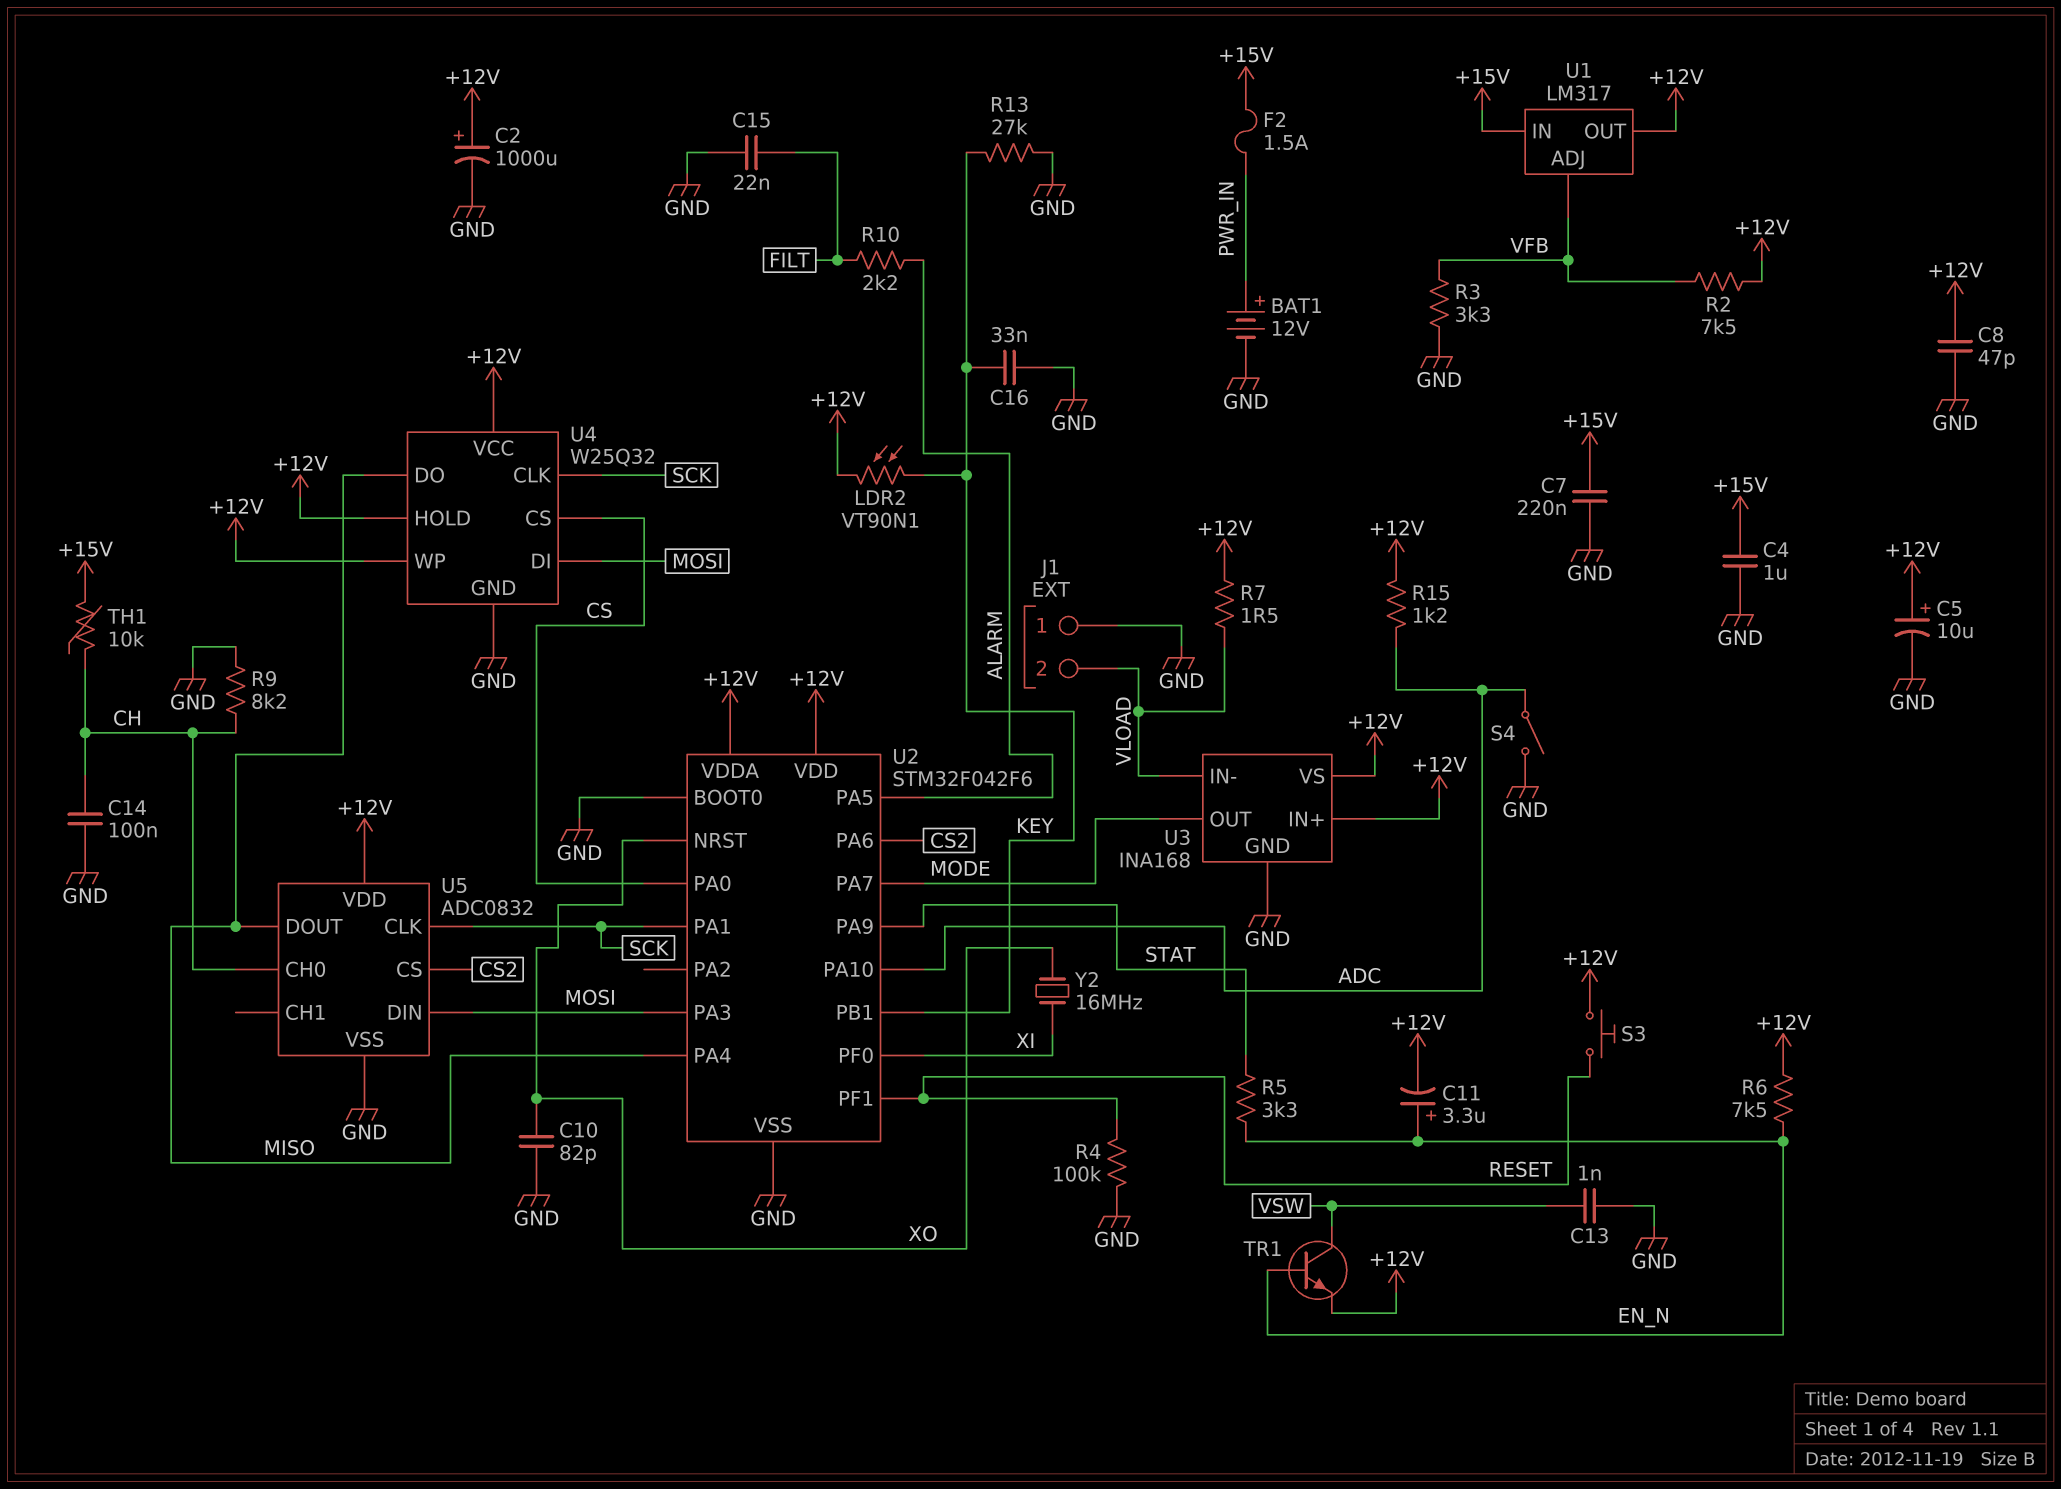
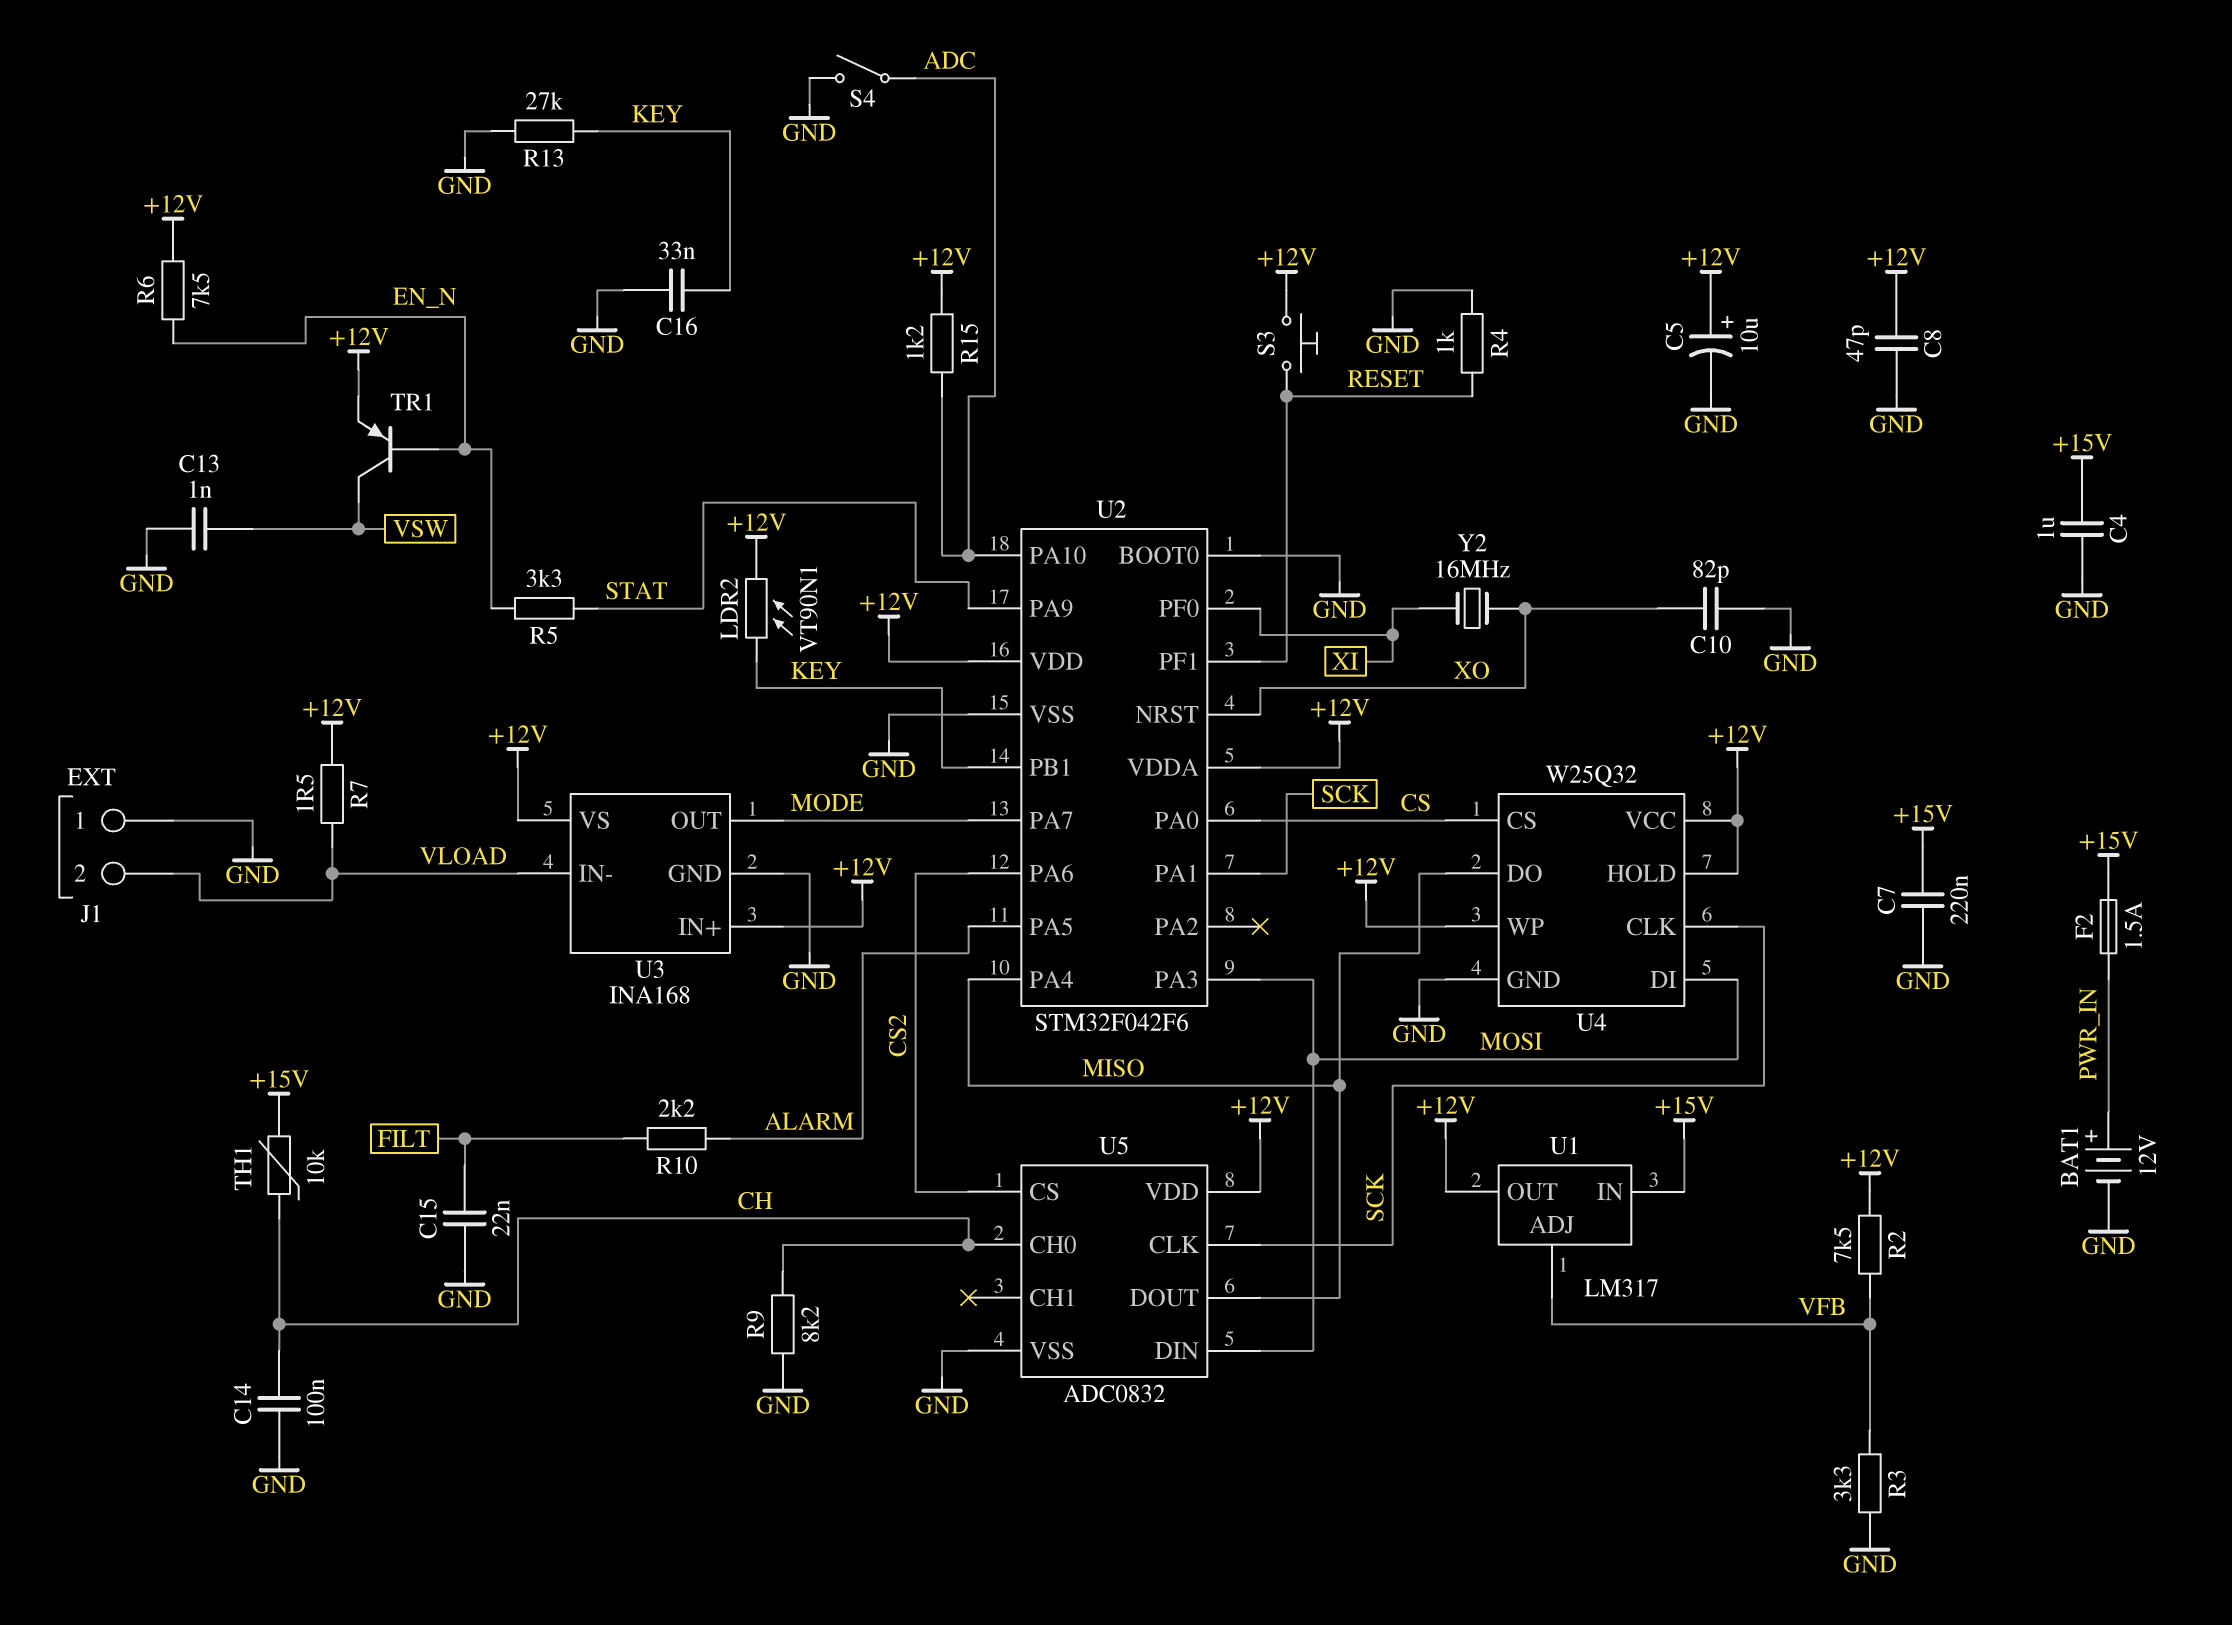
C2: 1000uF (plus +12V, minus GND) -> none
C11: 3.3uF (plus EN_N, minus +12V) -> none
R4: 100k (GND, RESET) -> 1k (GND, RESET)
TR1: NPN (B EN_N, C VSW, E +12V) -> PNP (B EN_N, C VSW, E +12V)

